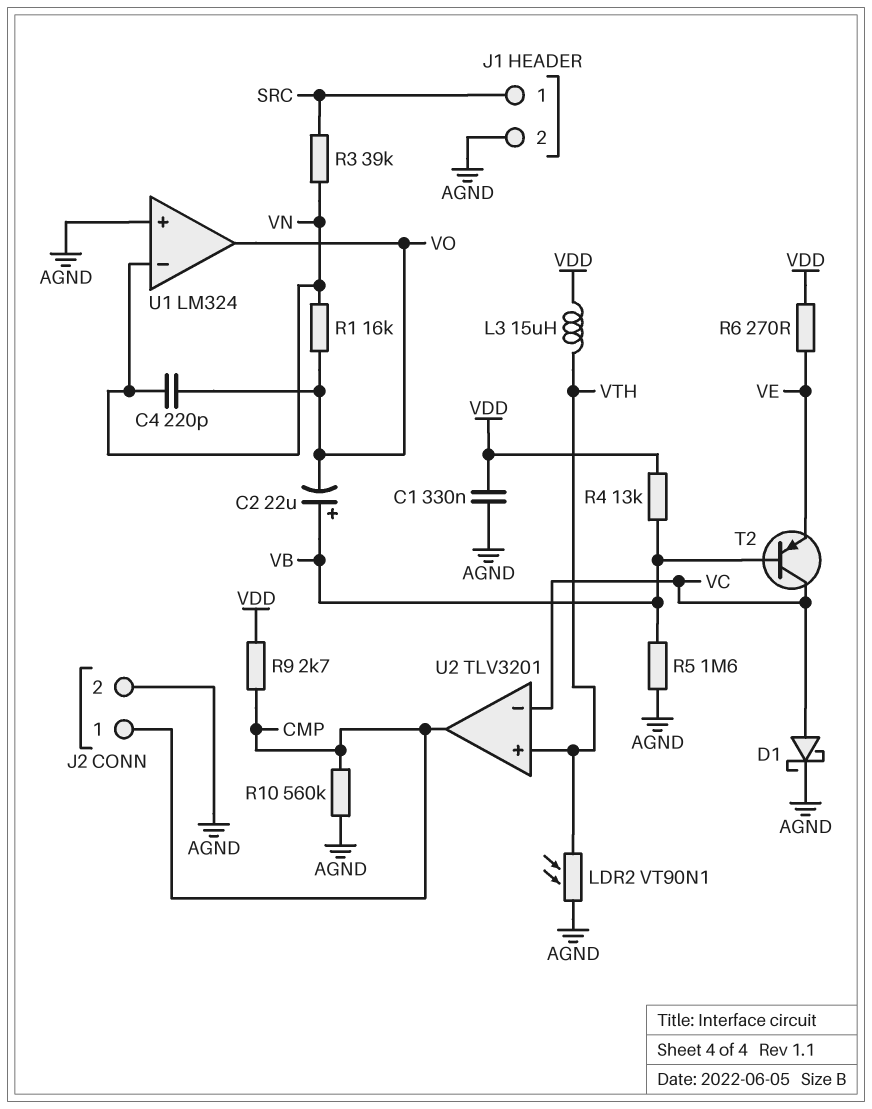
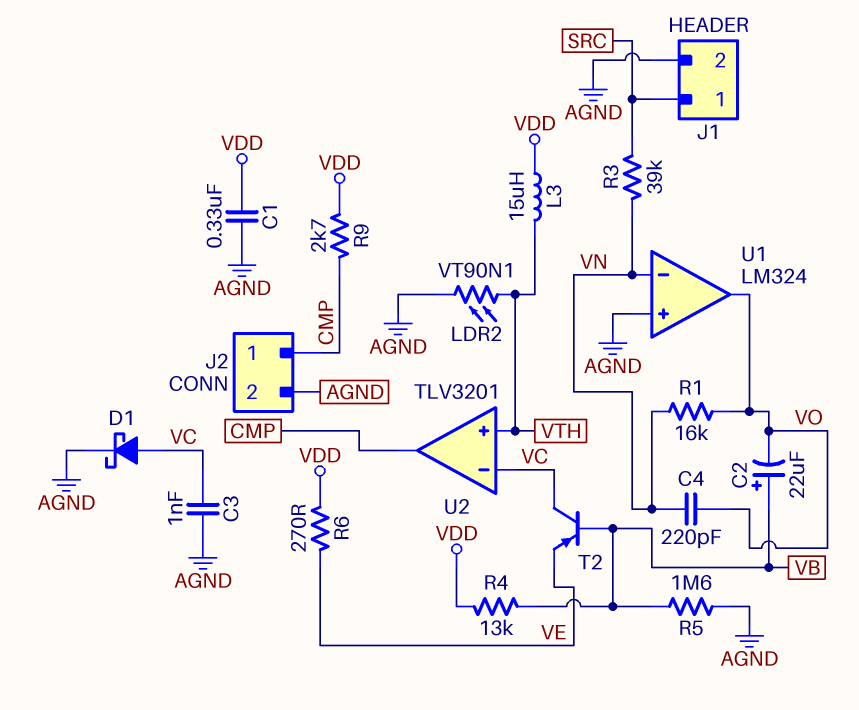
C3: none -> 1nF (AGND, VC)
R10: 560k (AGND, CMP) -> none

